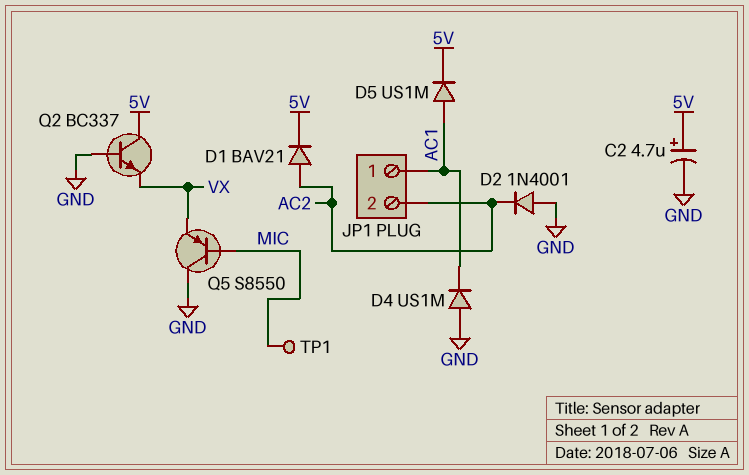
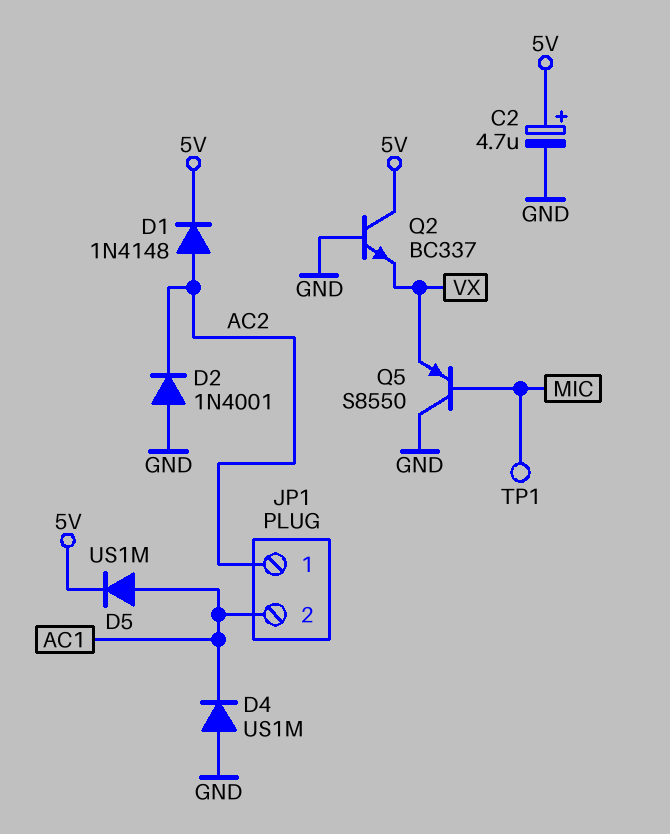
D1: diode BAV21 (A AC2, K 5V) -> diode 1N4148 (A AC2, K 5V)
JP1 pin 1: AC1 -> AC2
JP1 pin 2: AC2 -> AC1

